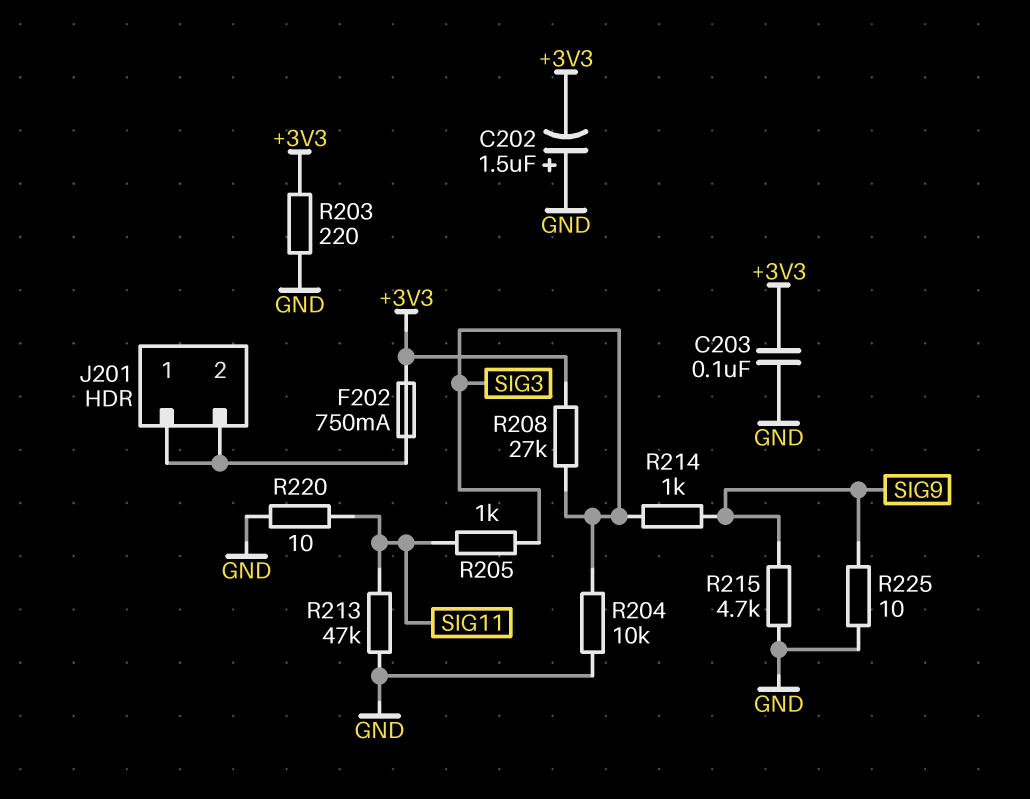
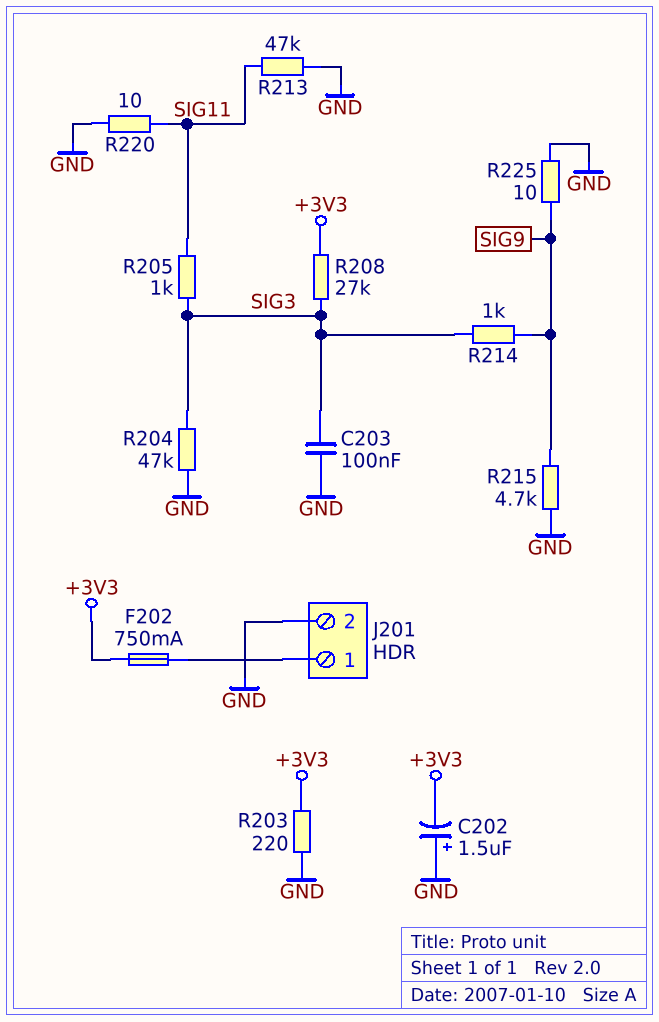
C203: 100nF (+3V3, GND) -> 100nF (GND, SIG3)
J201 pin 2: J201/1 -> GND
R204: 10k (GND, SIG3) -> 47k (GND, SIG3)

